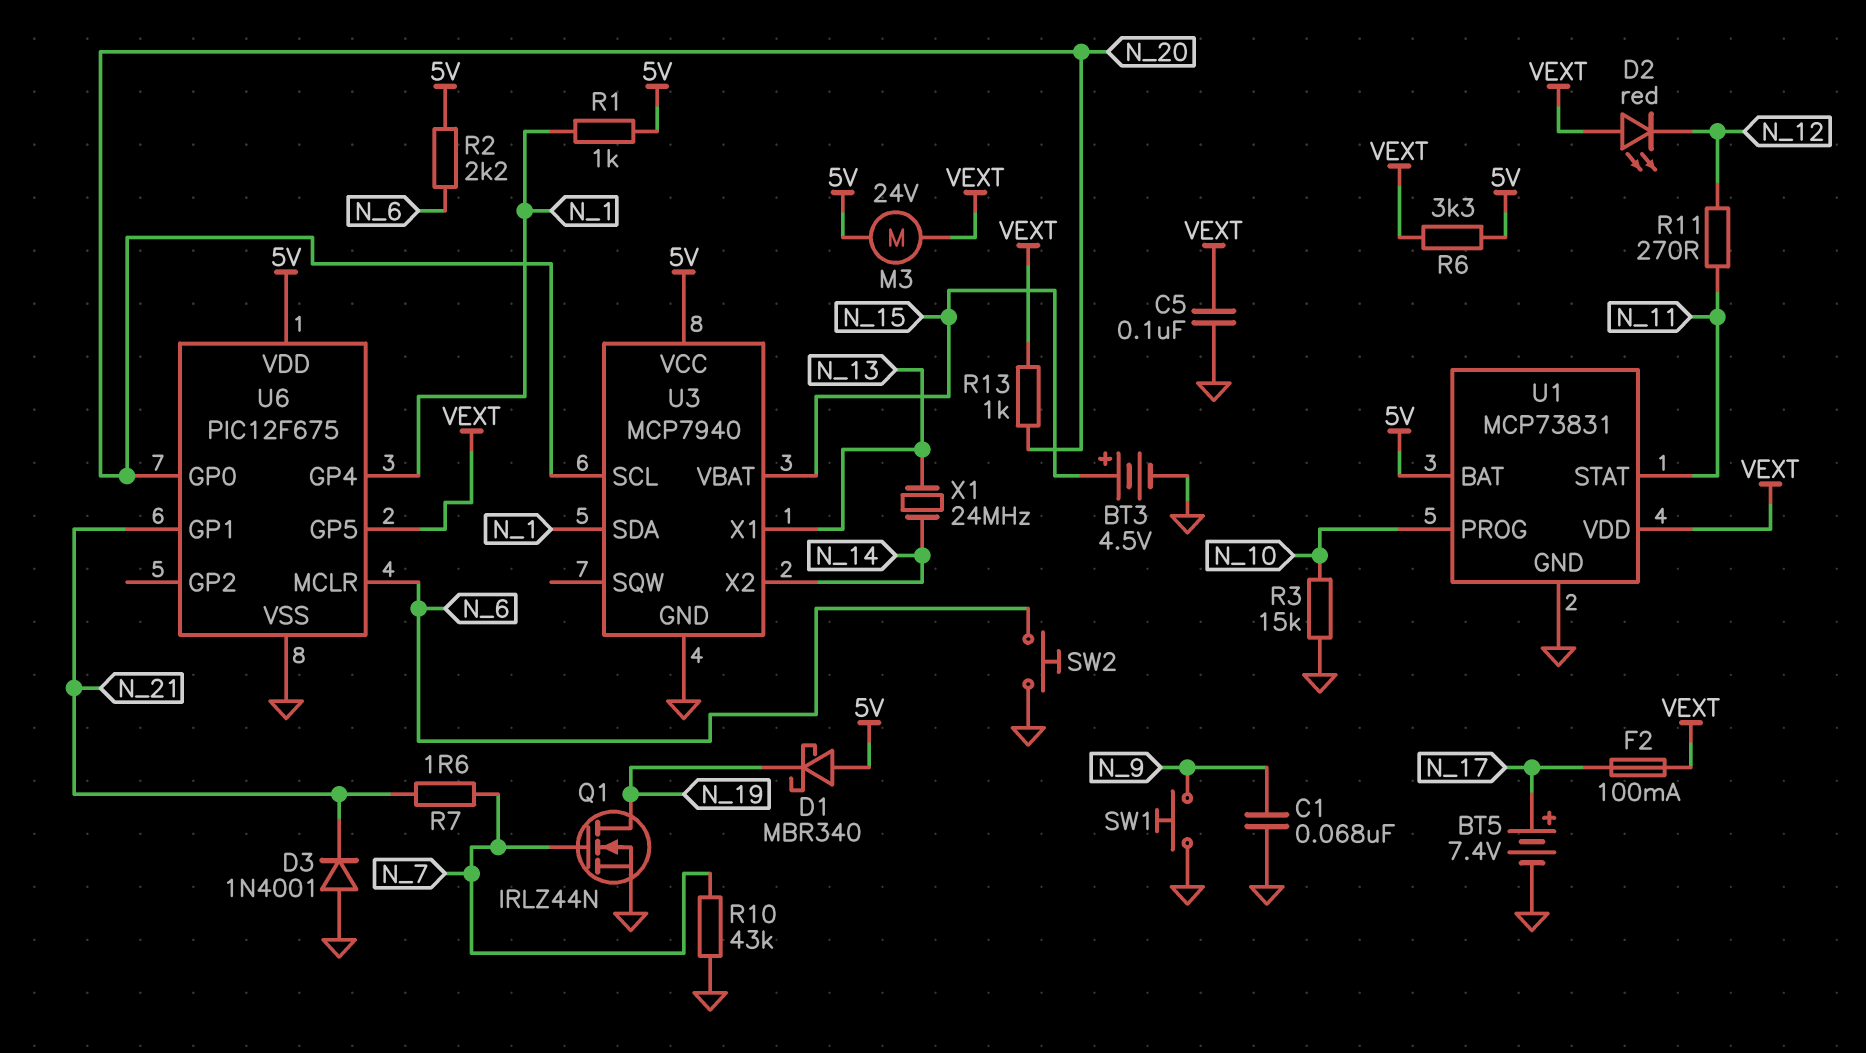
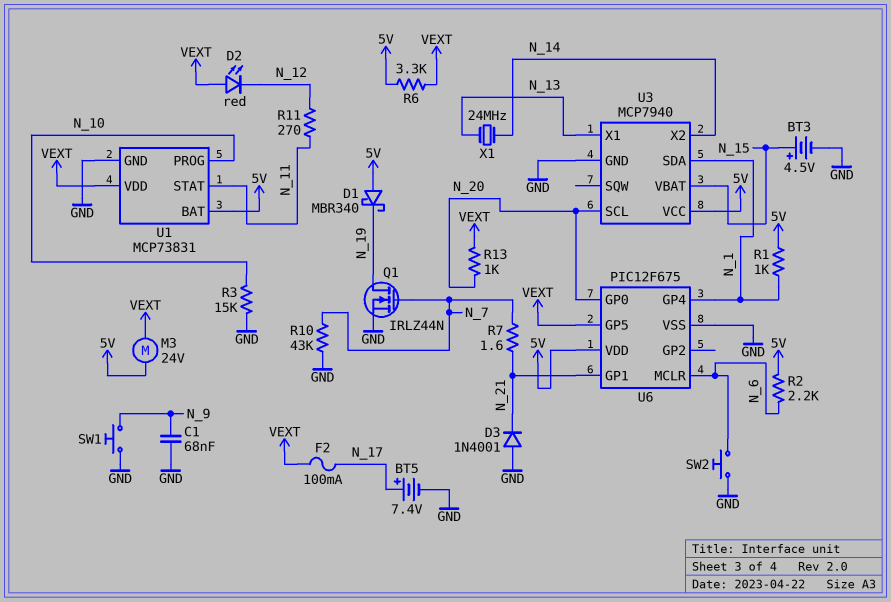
C5: 100nF (GND, VEXT) -> none

